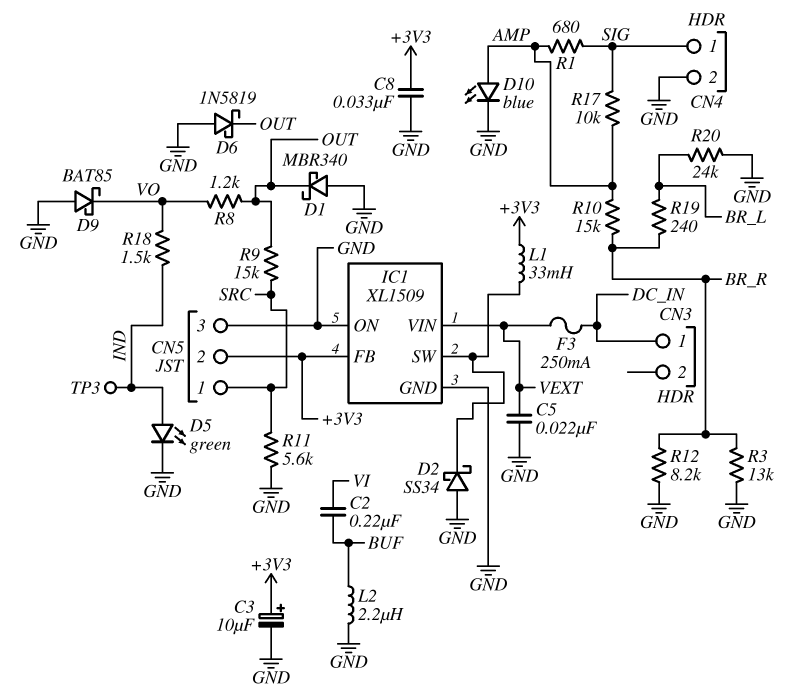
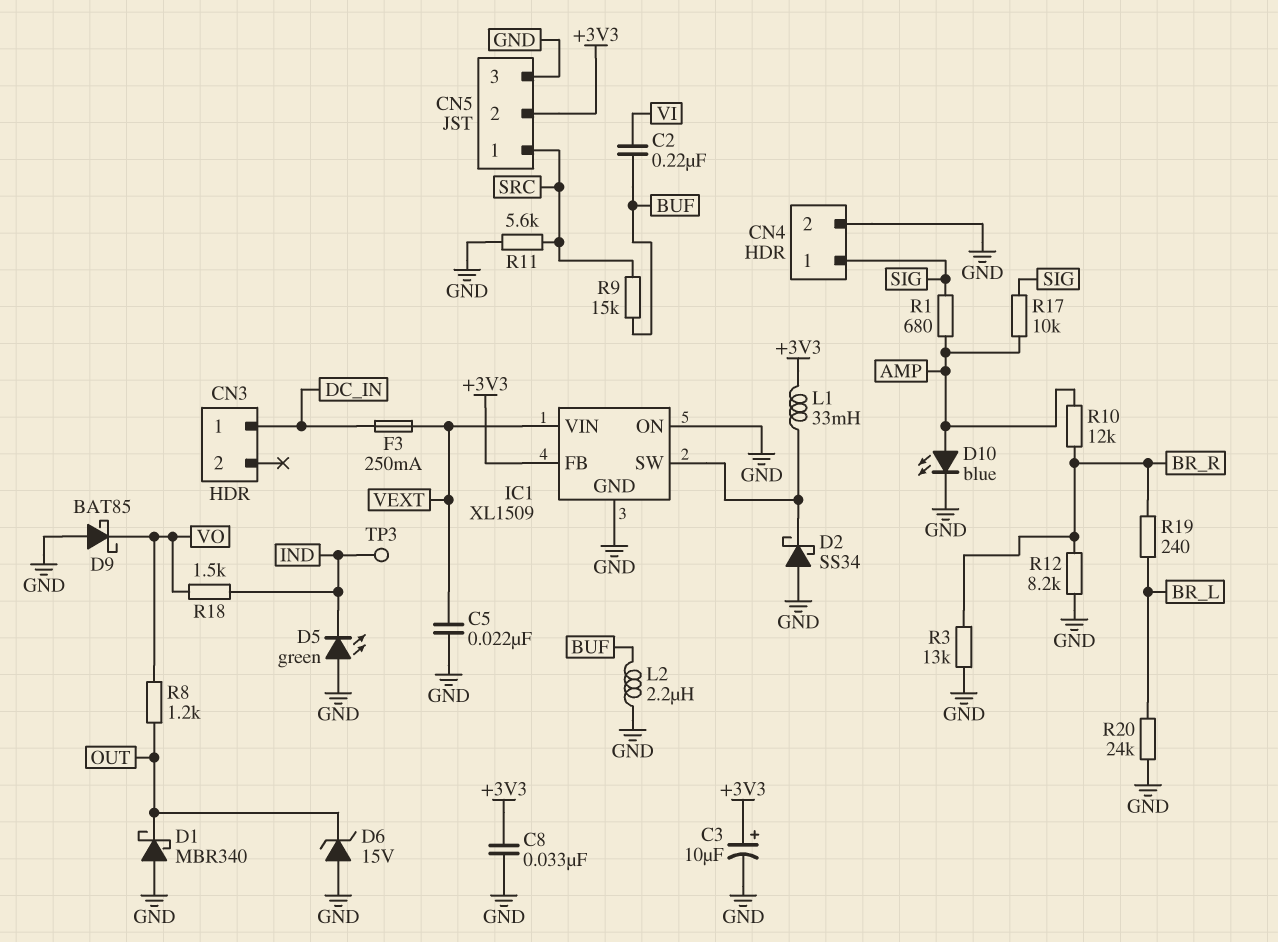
D5: LED green (A IND, K GND) -> LED green (A GND, K IND)
D6: schottky 1N5819 (A GND, K OUT) -> zener 15V (A GND, K OUT)
R9: 15k (OUT, SRC) -> 15k (BUF, SRC)
R10: 15k (AMP, BR_R) -> 12k (AMP, BR_R)

